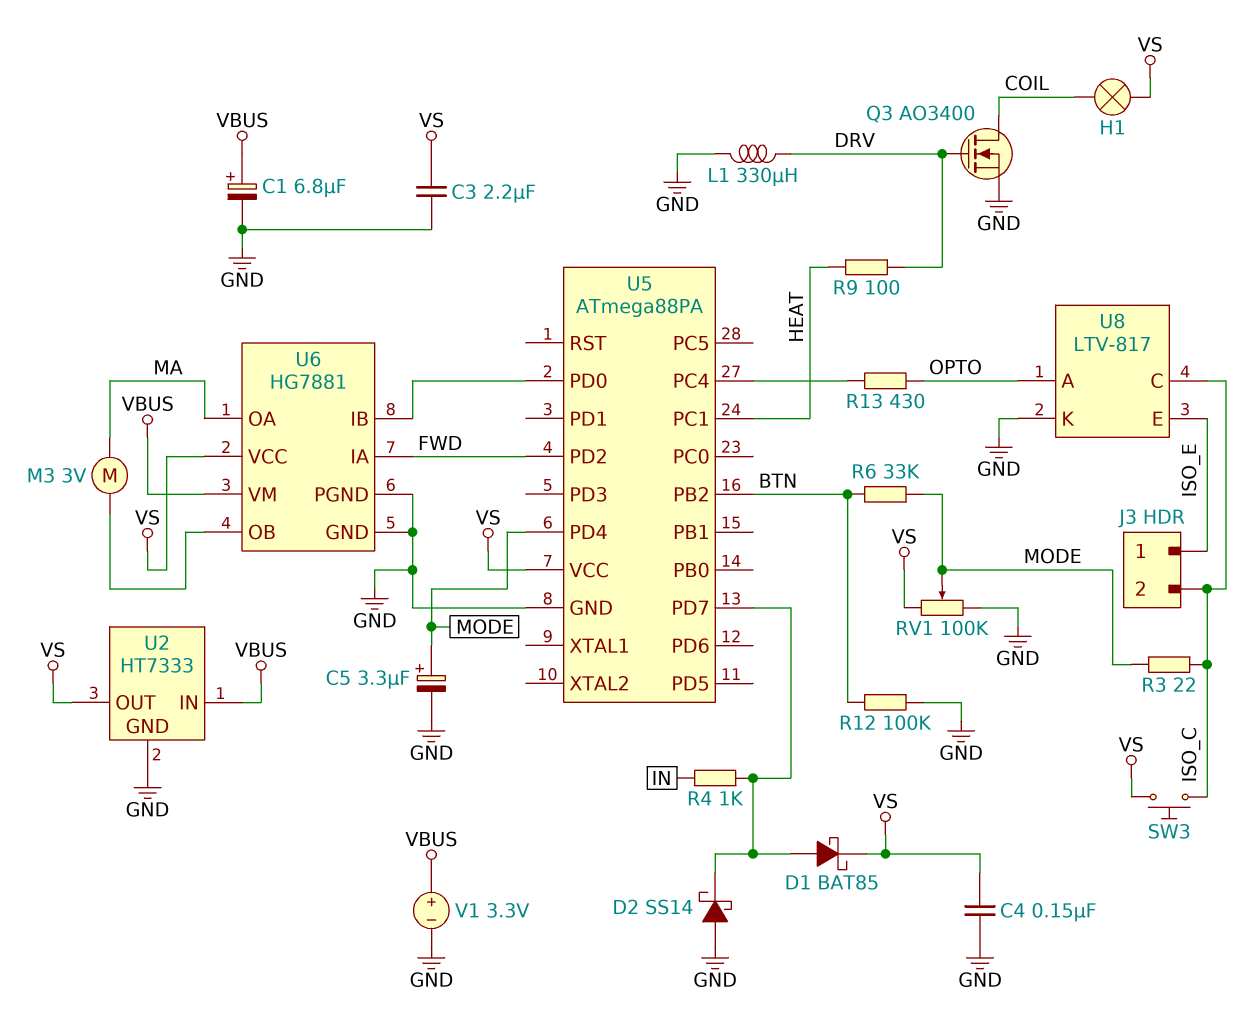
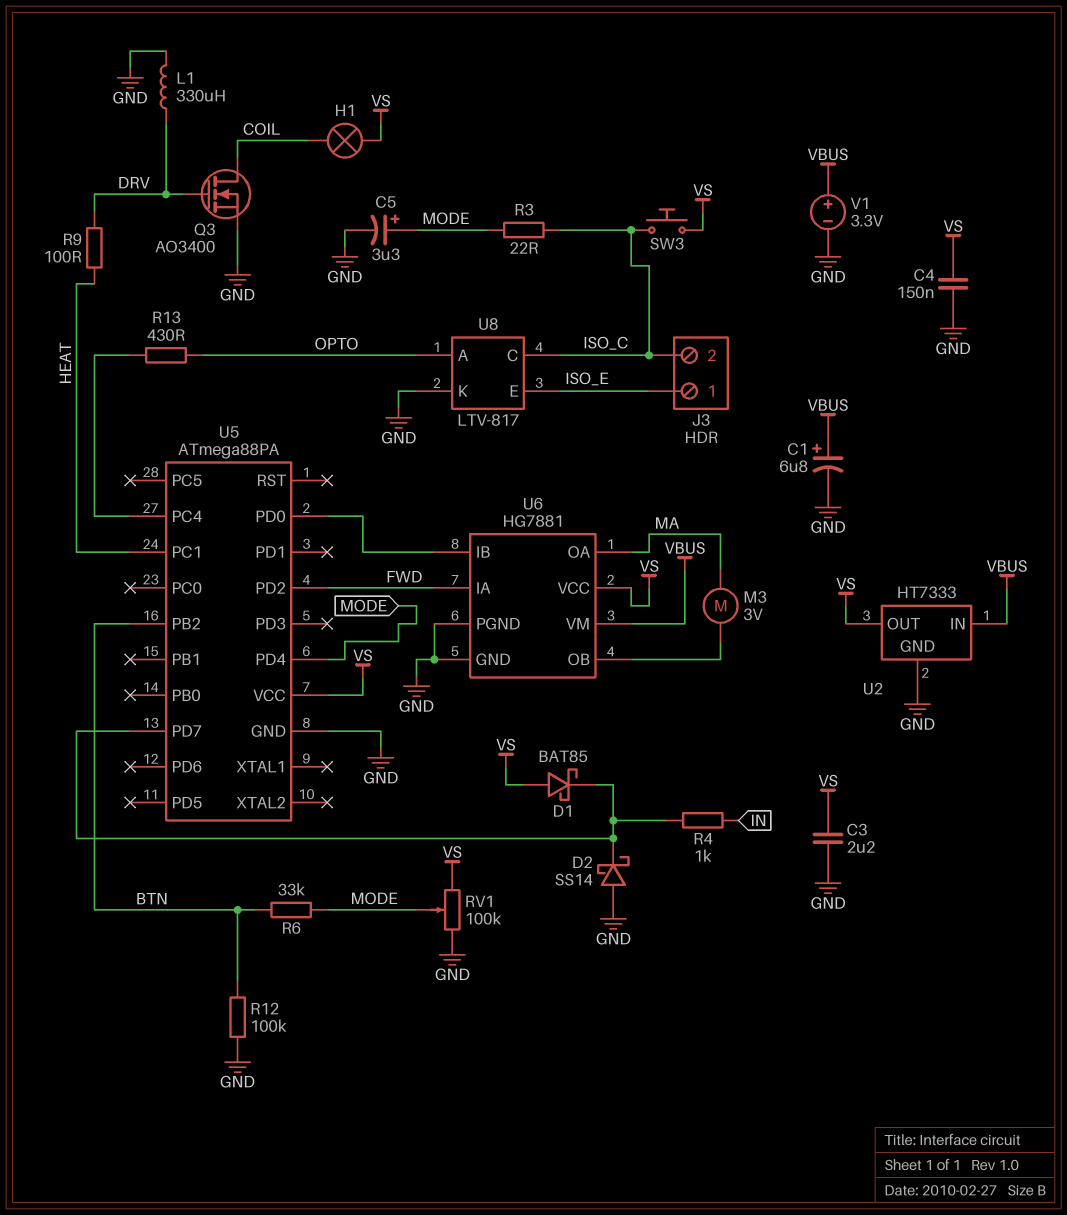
D1: schottky BAT85 (A U5/PD7, K VS) -> schottky BAT85 (A VS, K U5/PD7)

